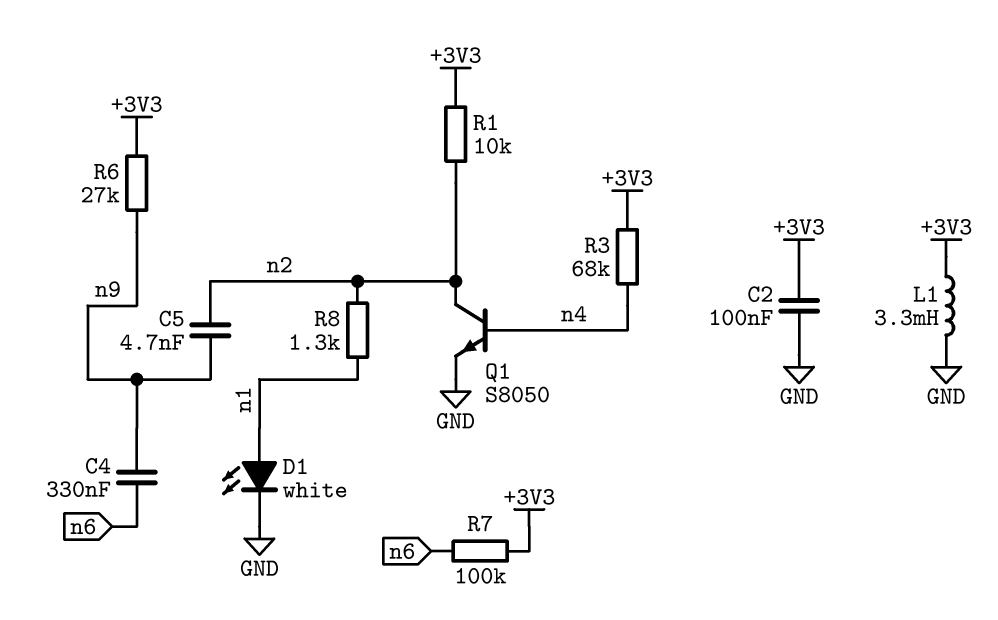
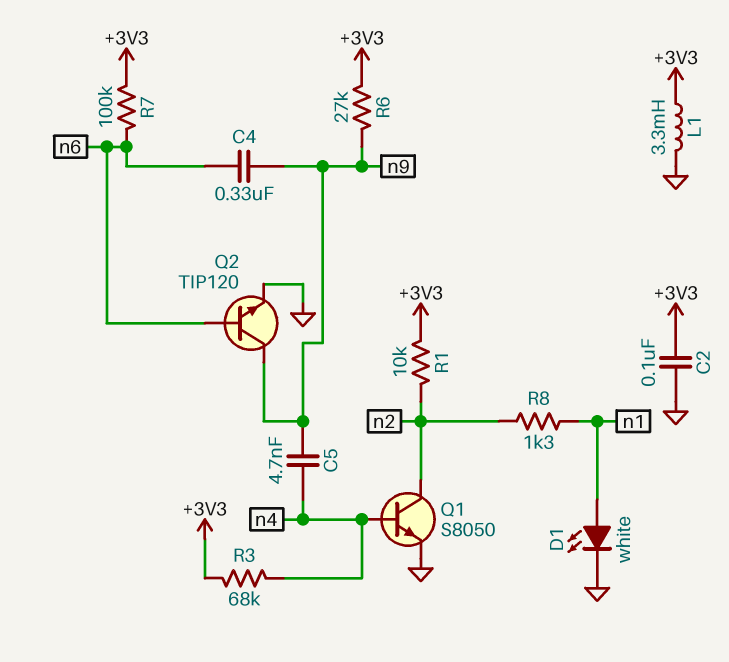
C5: 4.7nF (n2, n9) -> 4.7nF (n4, n9)
Q2: none -> NPN TIP120 (B n6, C n9, E GND)

